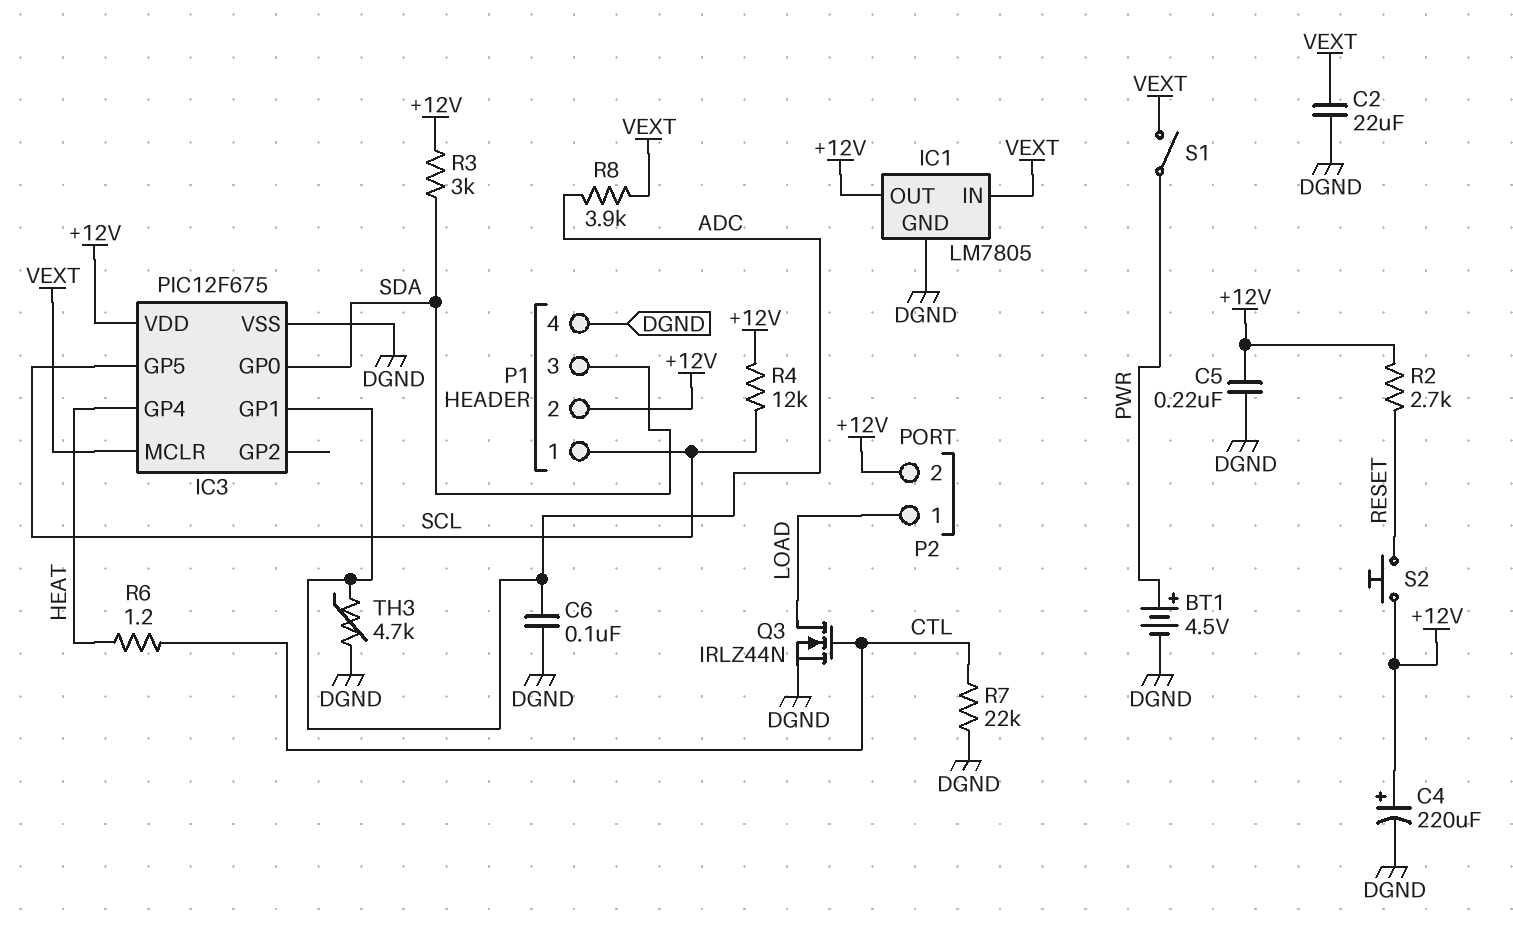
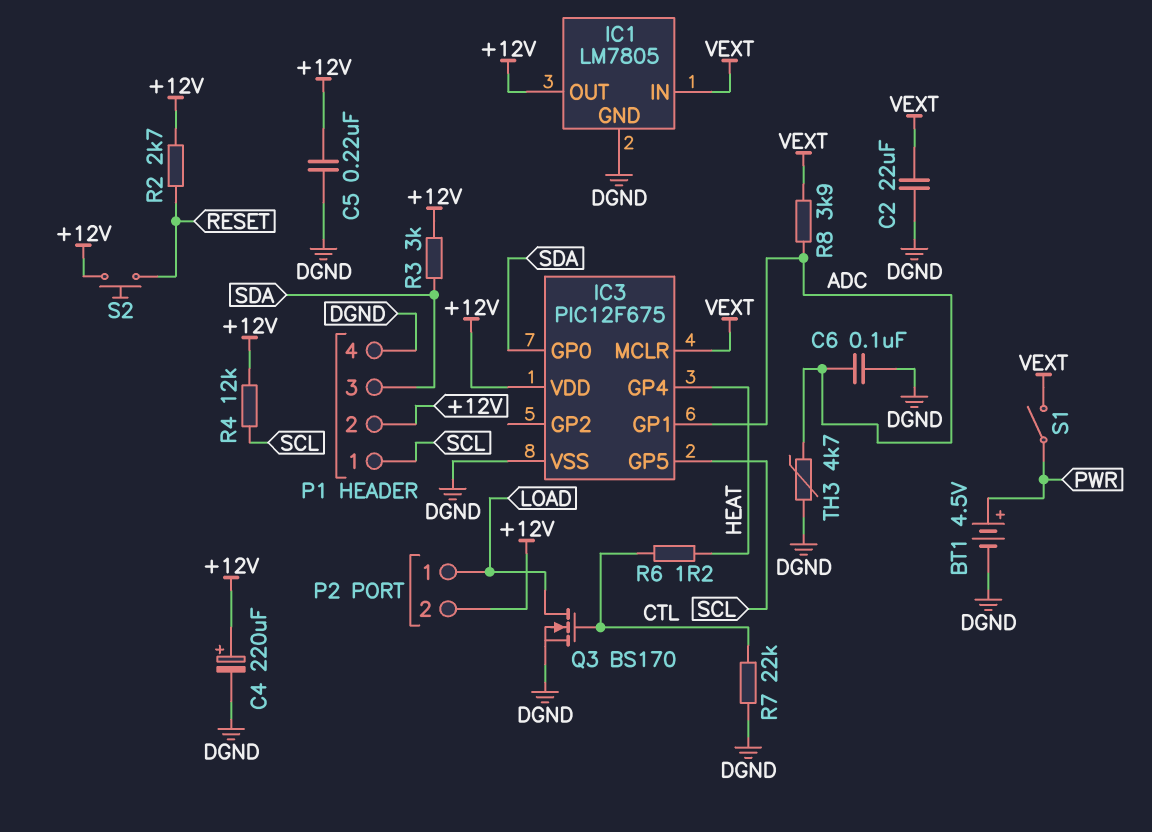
Q3: NMOS IRLZ44N (G CTL, D LOAD, S DGND) -> NMOS BS170 (G CTL, D LOAD, S DGND)

